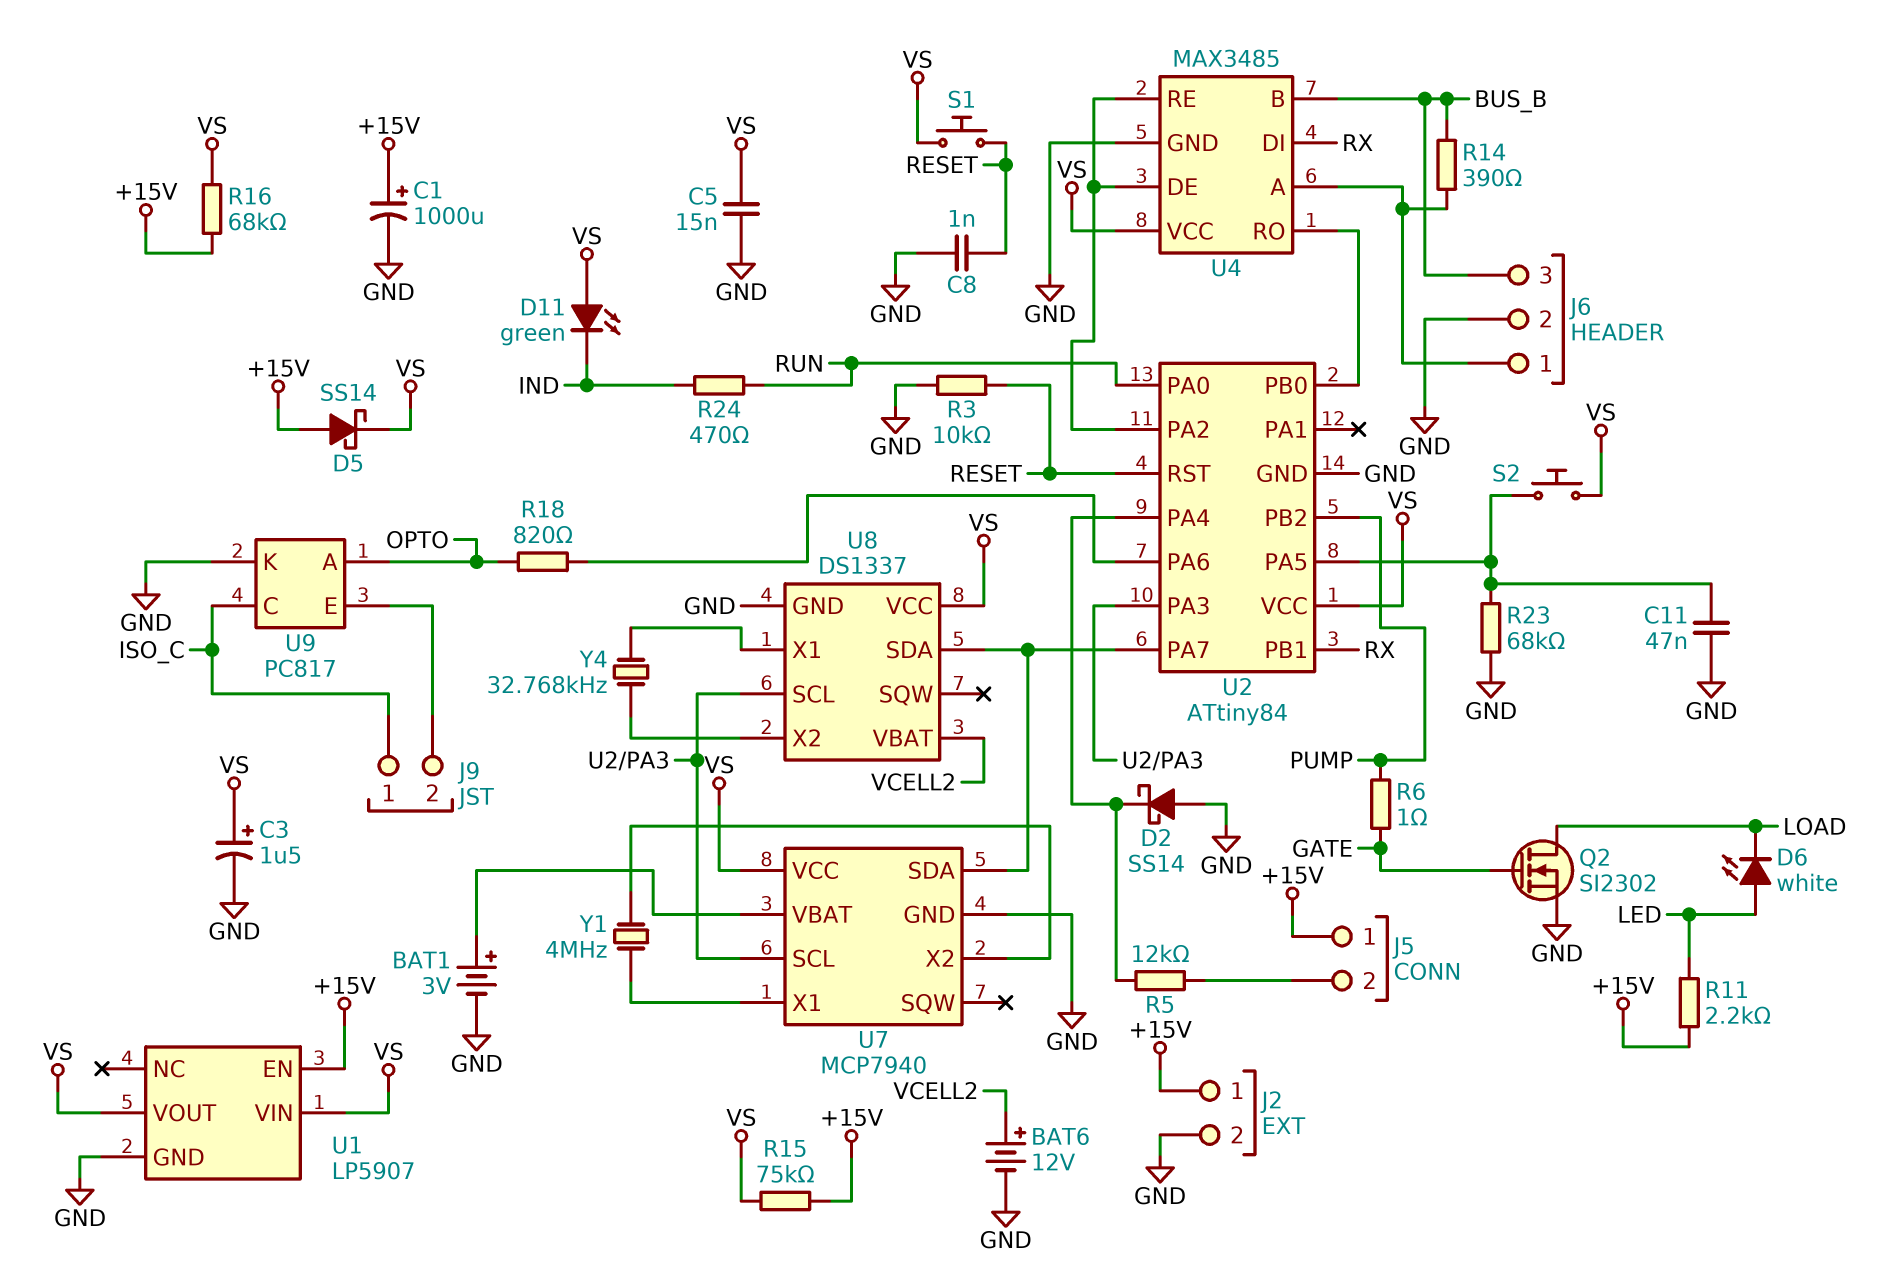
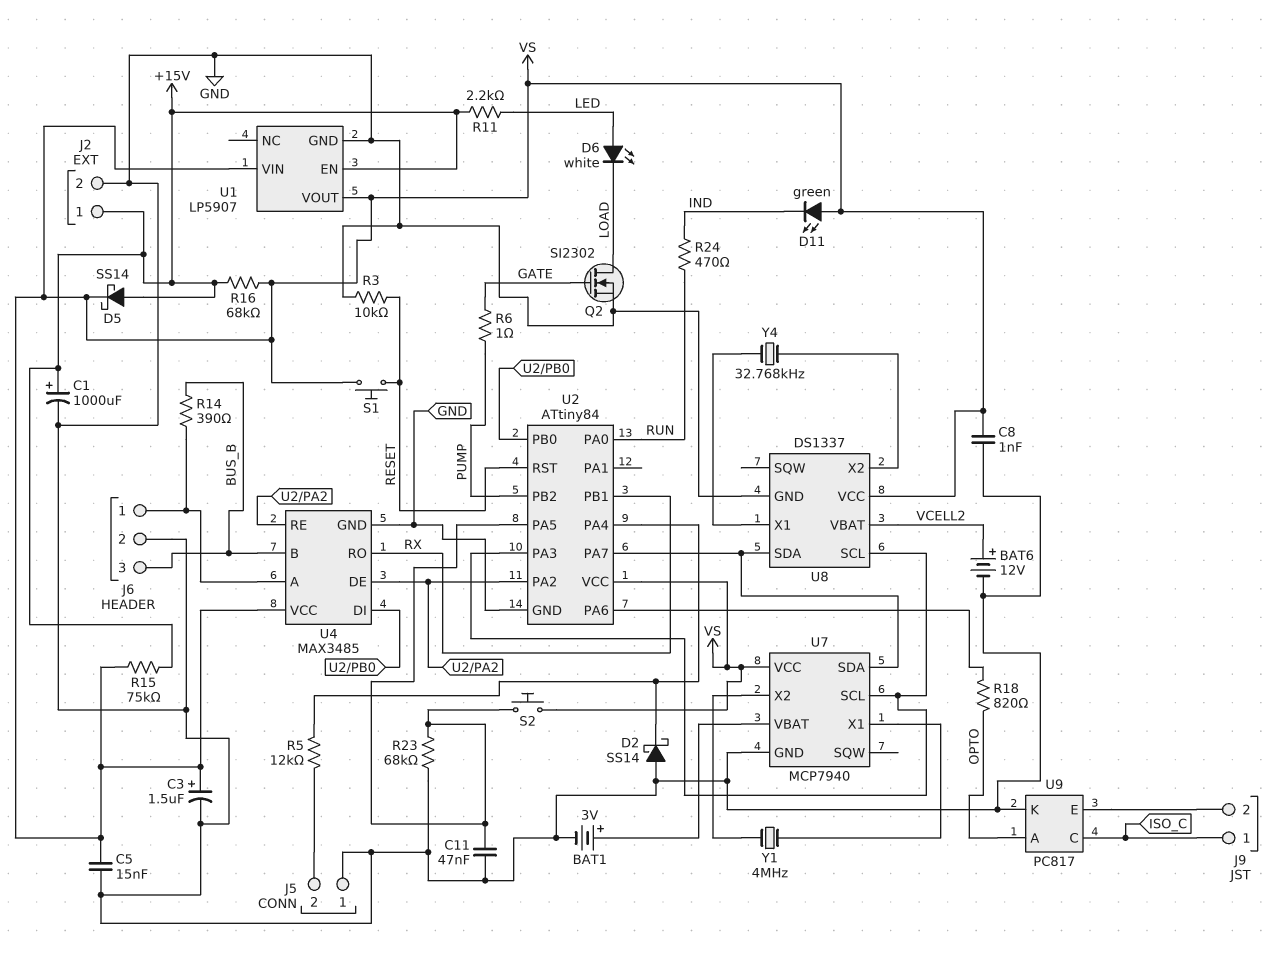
C8: 1nF (GND, RESET) -> 1nF (GND, VS)
J5 pin 1: +15V -> GND
U4 pin DI: RX -> U2/PB0
U4 pin RO: U2/PB0 -> RX

